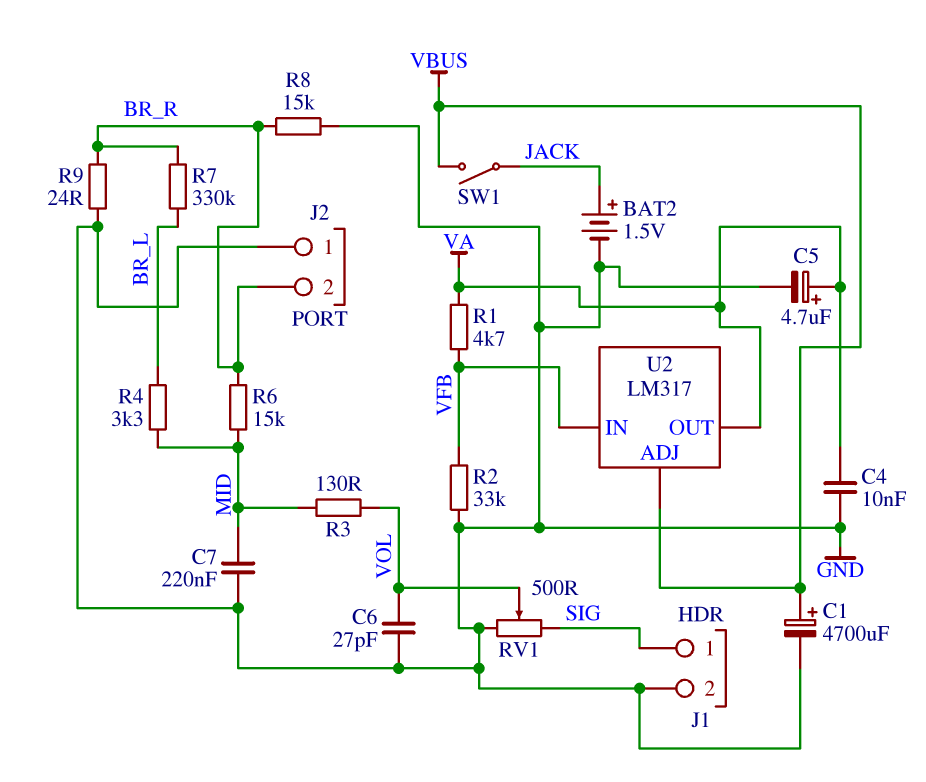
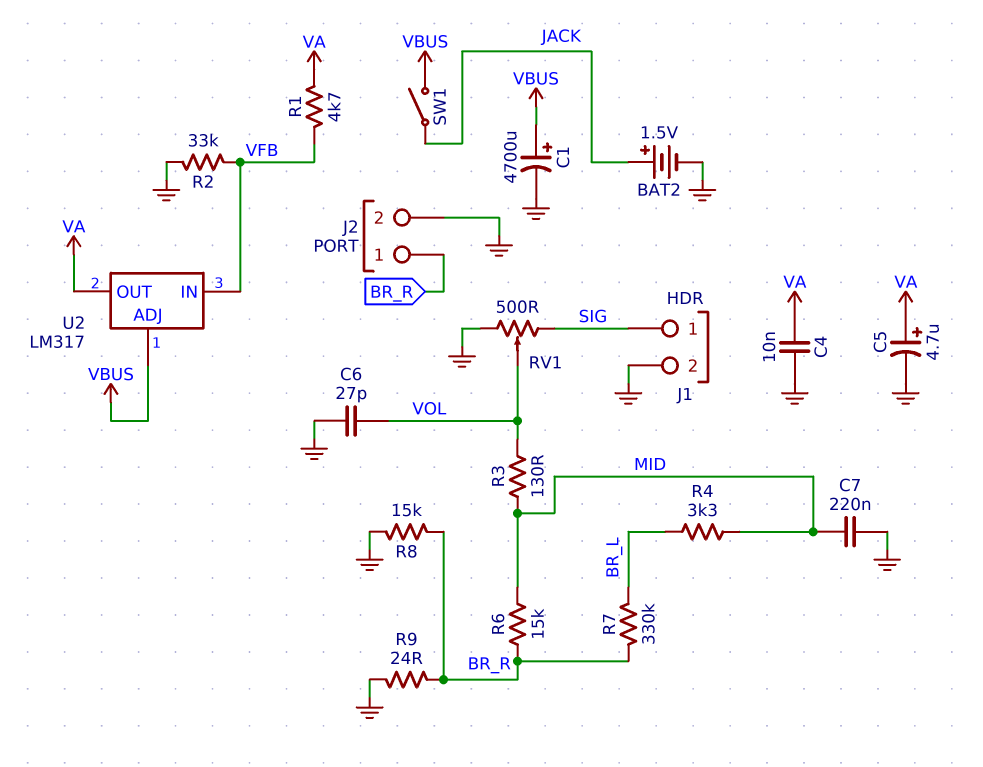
J2 pin 1: GND -> BR_R
J2 pin 2: BR_R -> GND

